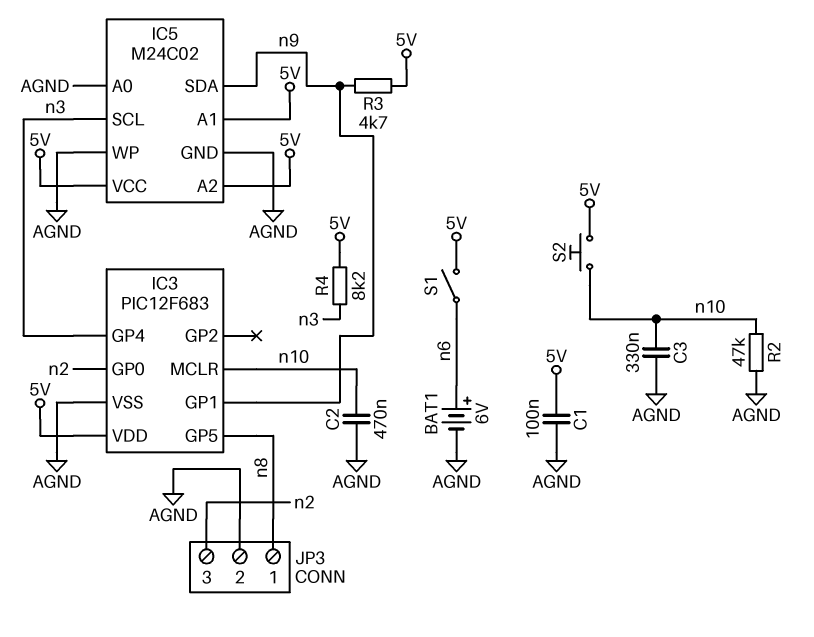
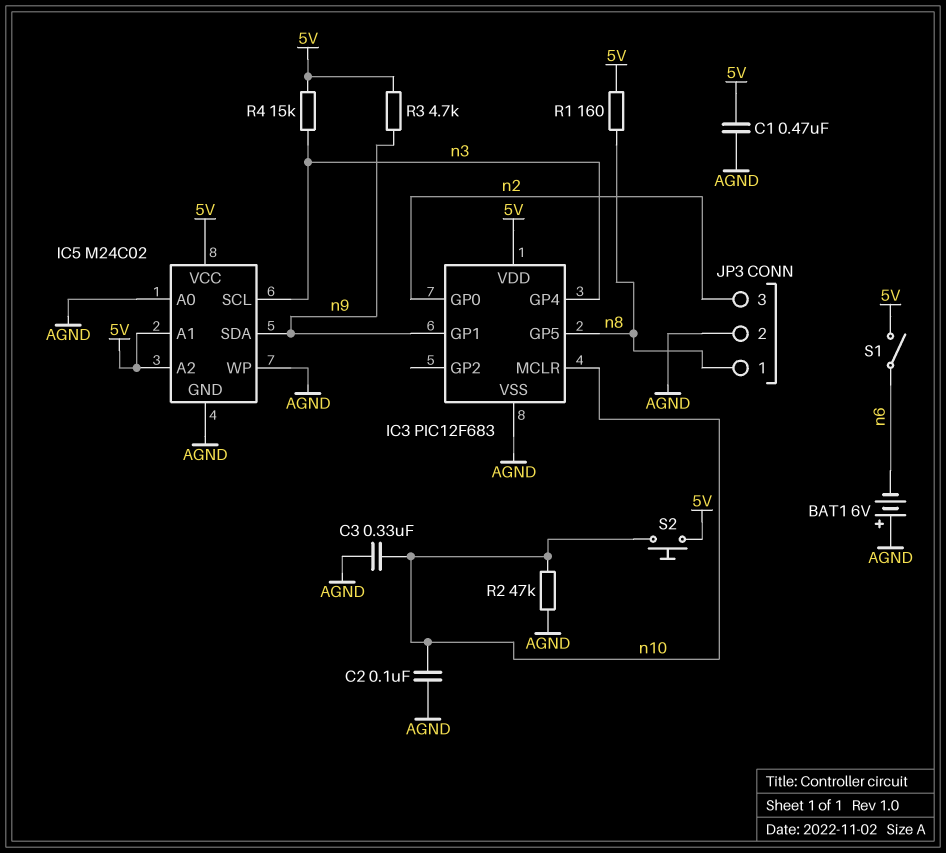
BAT1: 6V (plus n6, minus AGND) -> 6V (plus AGND, minus n6)
C1: 100nF (5V, AGND) -> 470nF (5V, AGND)
C2: 470nF (AGND, n10) -> 100nF (AGND, n10)
R1: none -> 160 (5V, n8)
R4: 8.2k (5V, n3) -> 15k (5V, n3)

